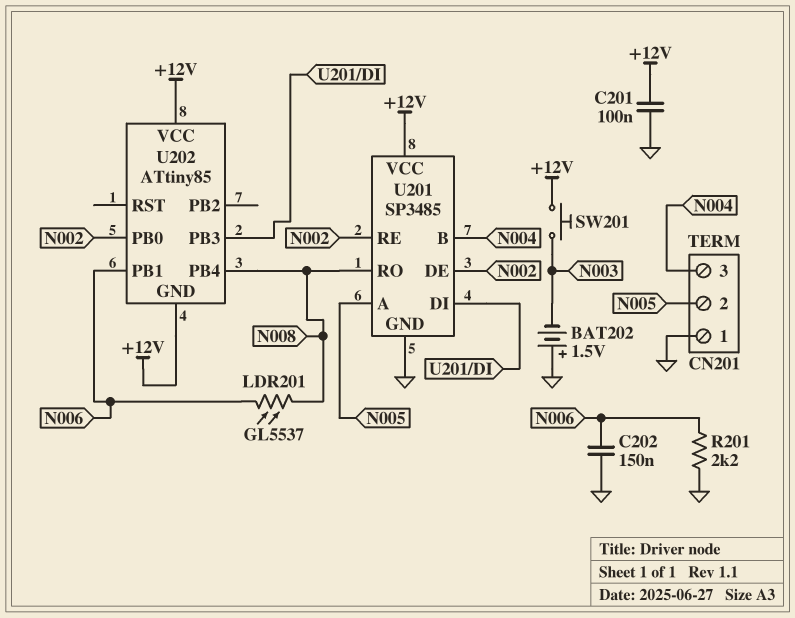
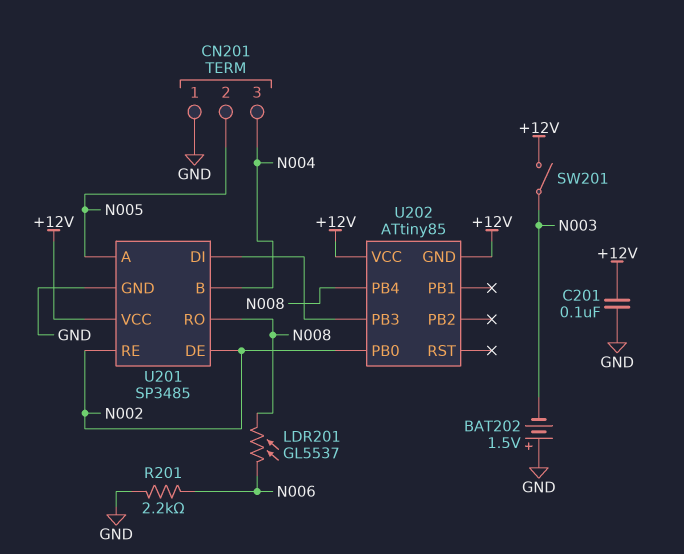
C202: 150nF (GND, N006) -> none
SW201: button (+12V, N003) -> switch (+12V, N003)
U202 pin PB1: N006 -> none

